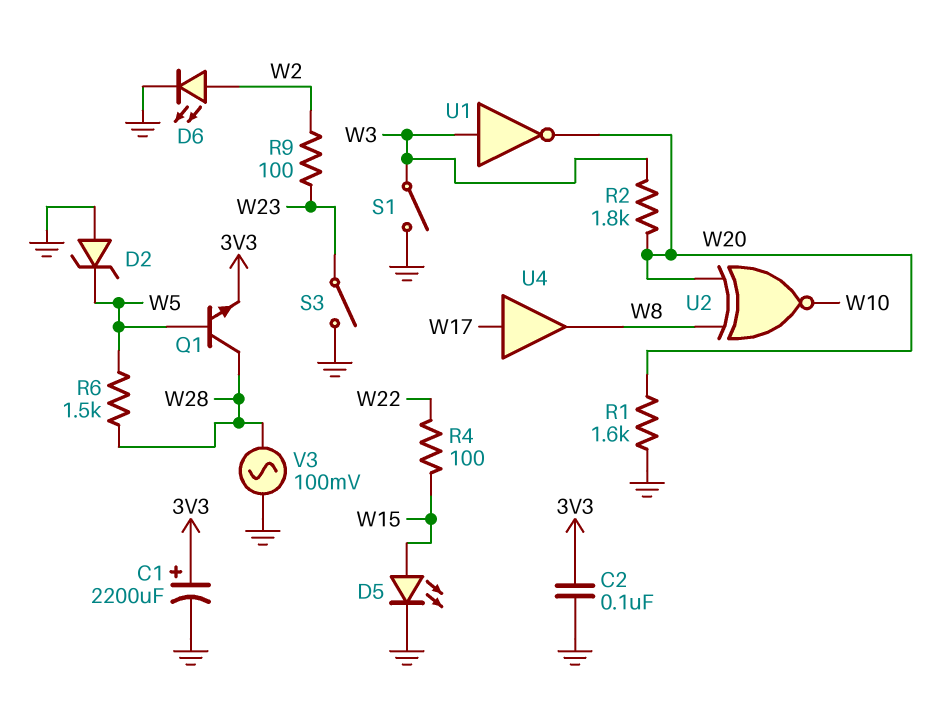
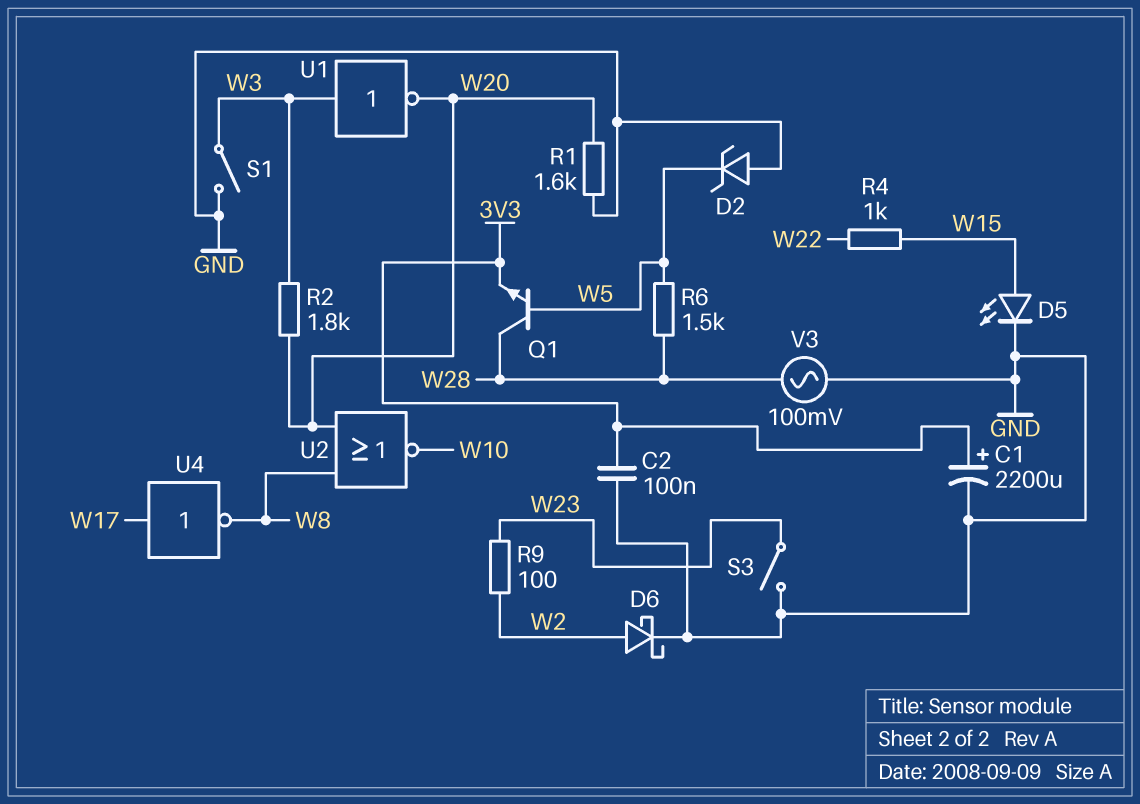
D6: LED (A W2, K GND) -> schottky (A W2, K GND)
R4: 100 (W15, W22) -> 1k (W15, W22)
U2: XNOR (in W8, in W20, out W10) -> NOR (in W8, in W20, out W10)
U4: buffer (in W17, out W8) -> NOT (in W17, out W8)

